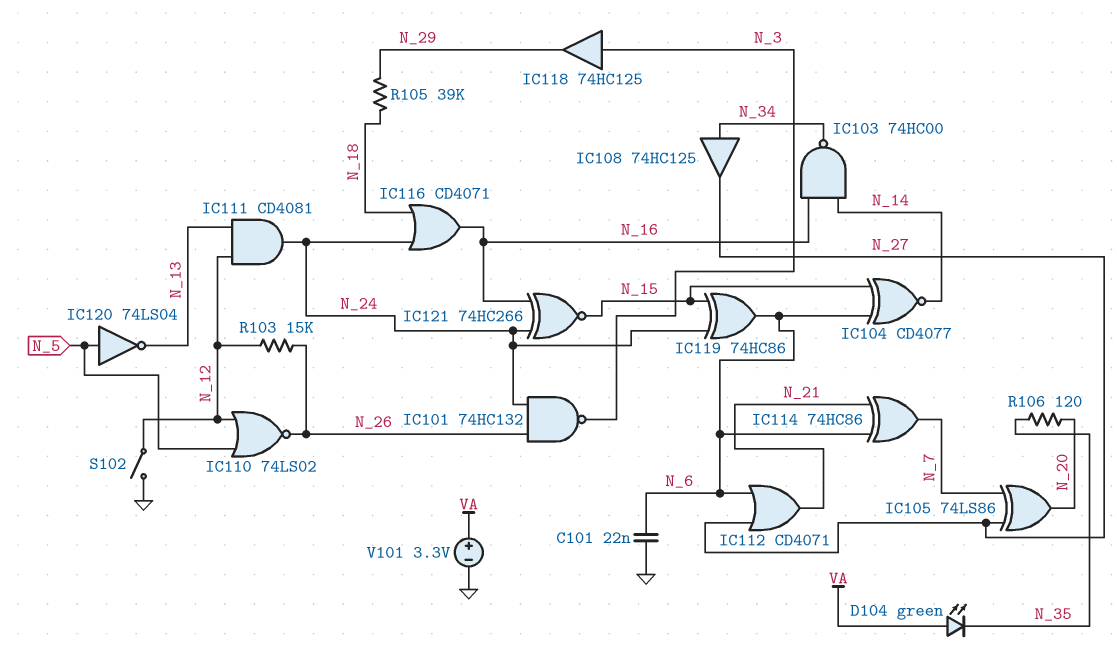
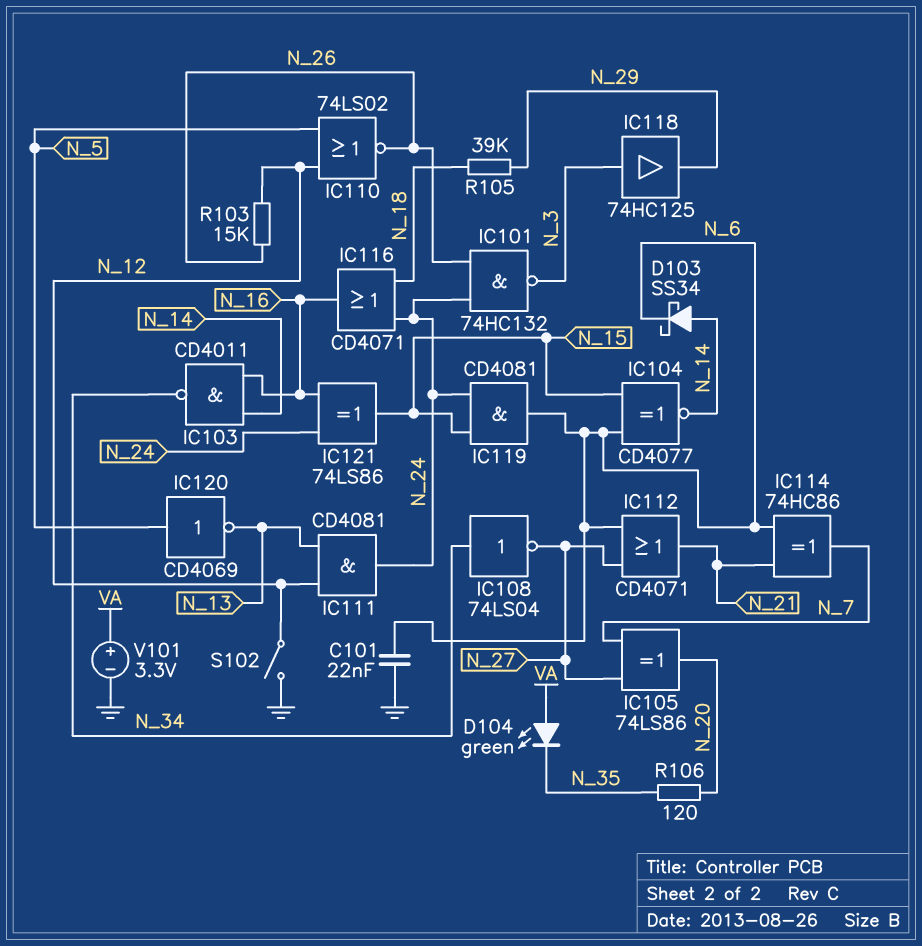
D103: none -> schottky SS34 (A N_14, K N_6)
IC103: NAND 74HC00 (in N_14, in N_16, out N_34) -> NAND CD4011 (in N_14, in N_16, out N_34)
IC108: buffer 74HC125 (in N_34, out N_27) -> NOT 74LS04 (in N_34, out N_27)
IC119: XOR 74HC86 (in N_15, in N_24, out N_6) -> AND CD4081 (in N_15, in N_24, out N_6)
IC120: NOT 74LS04 (in N_5, out N_13) -> NOT CD4069 (in N_5, out N_13)
IC121: XNOR 74HC266 (in N_16, in N_24, out N_15) -> XOR 74LS86 (in N_16, in N_24, out N_15)

